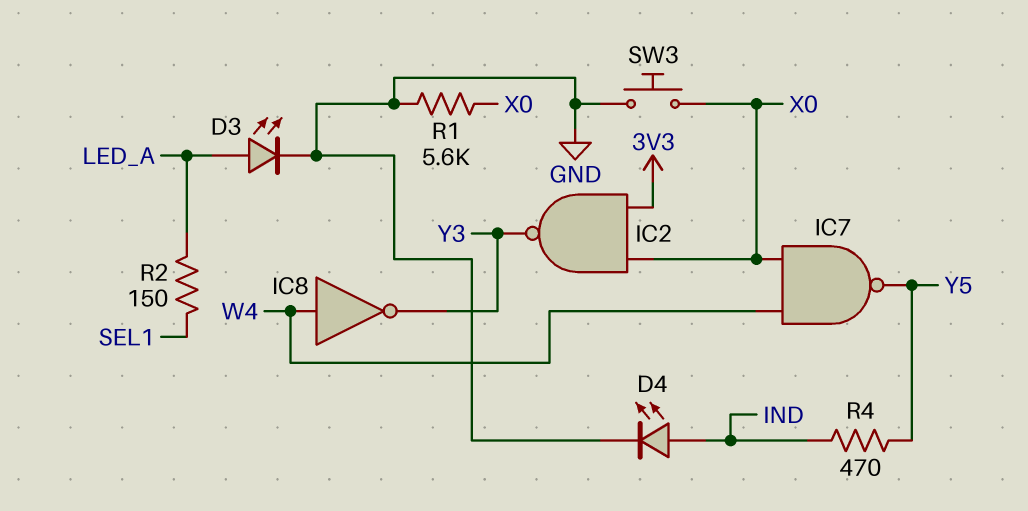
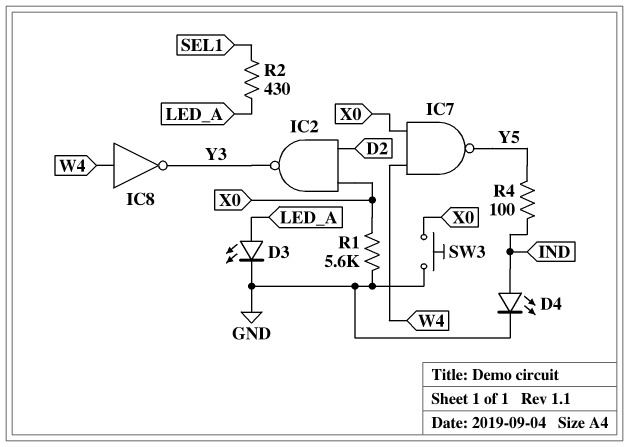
IC2: NAND (in 3V3, in X0, out Y3) -> NAND (in D2, in X0, out Y3)
R2: 150 (LED_A, SEL1) -> 430 (LED_A, SEL1)
R4: 470 (IND, Y5) -> 100 (IND, Y5)

